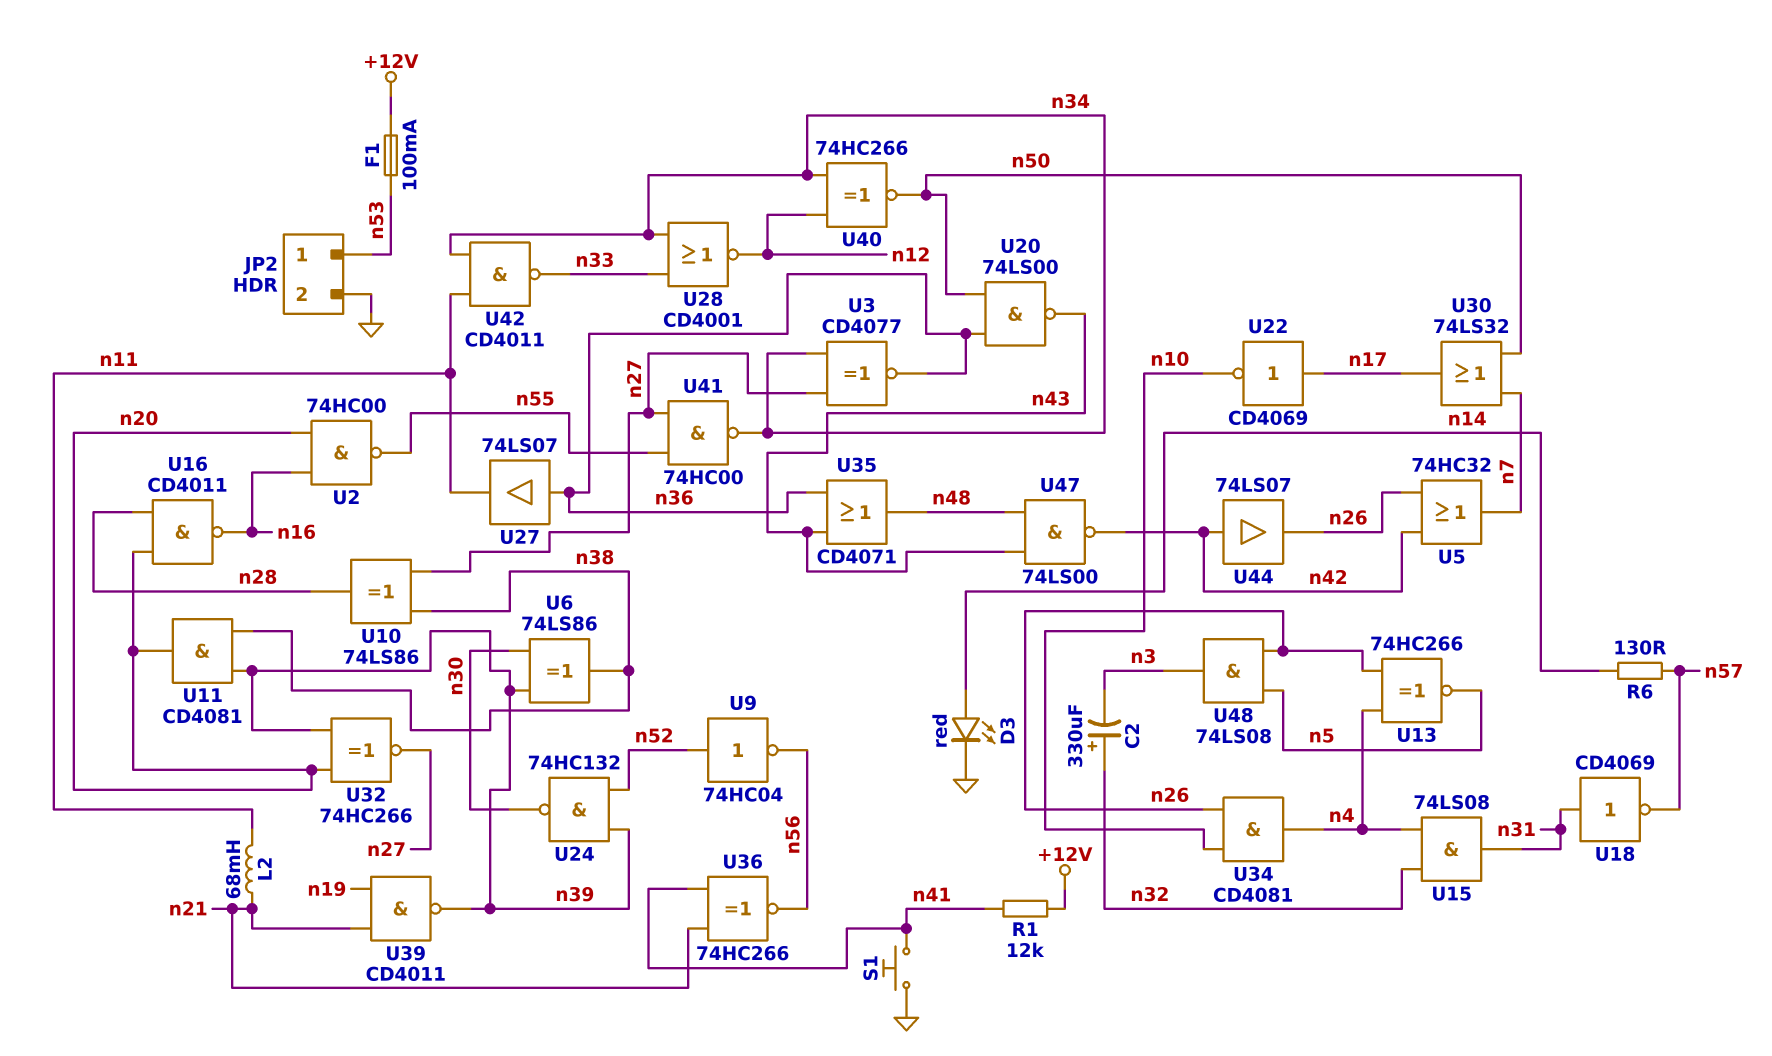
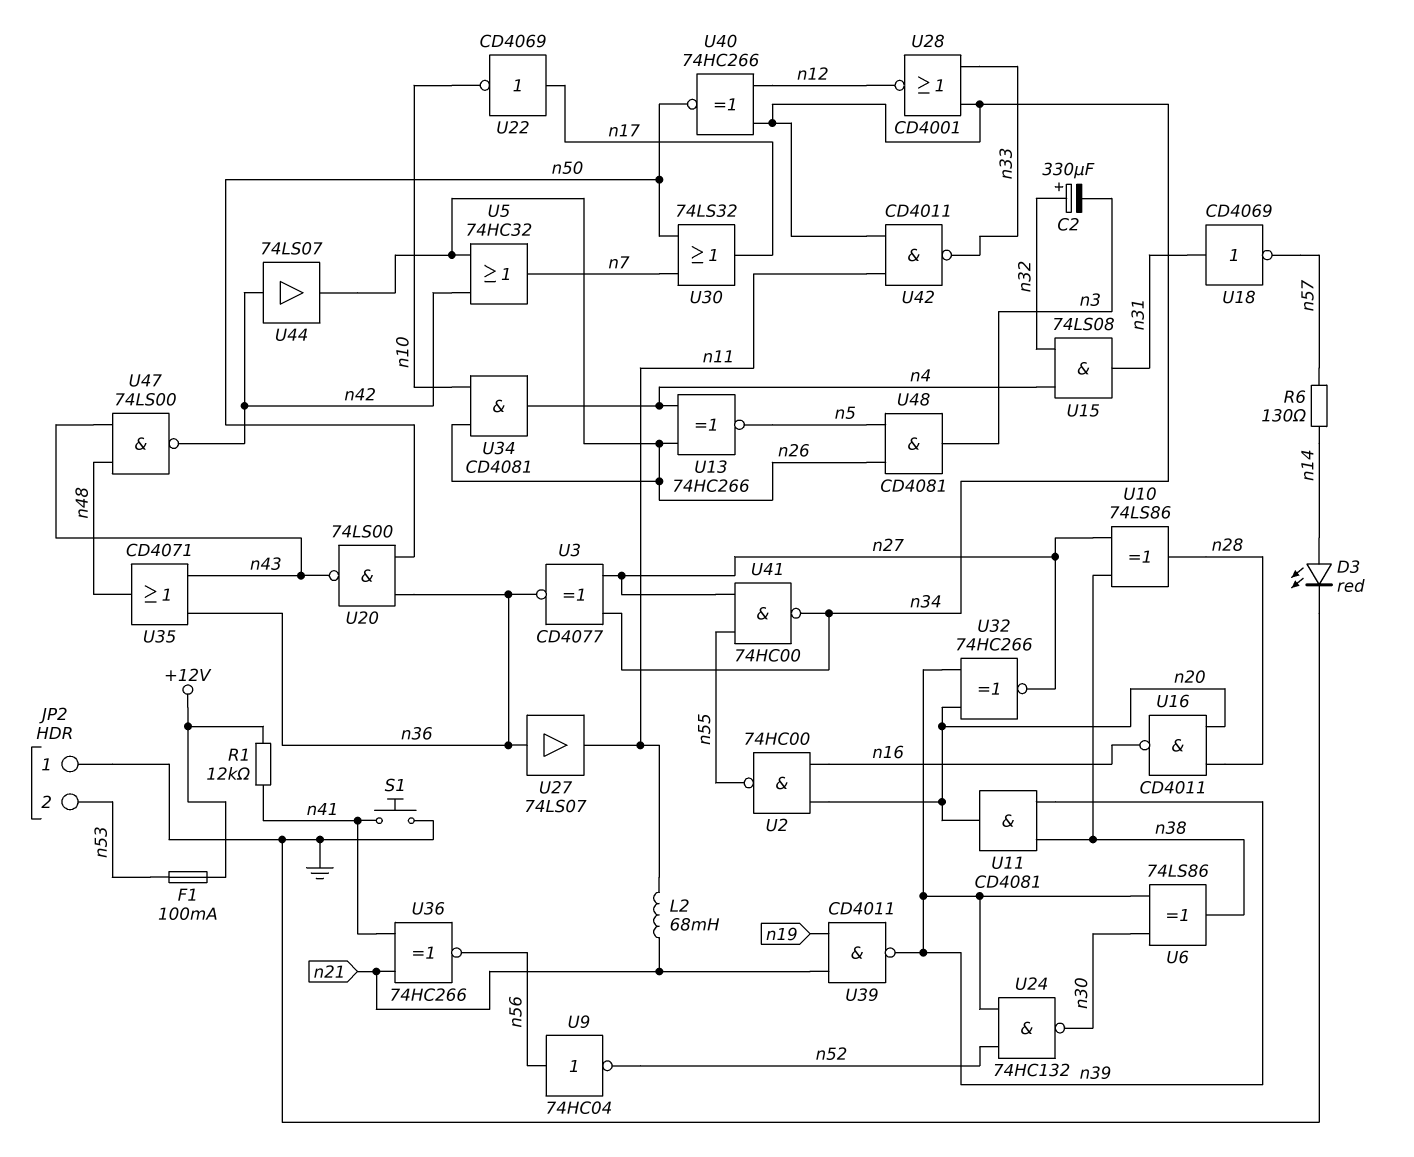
JP2 pin 1: n53 -> GND
JP2 pin 2: GND -> n53
U9: NOT 74HC04 (in n52, out n56) -> NOT 74HC04 (in n56, out n52)
U48: AND 74LS08 (in n5, in n26, out n3) -> AND CD4081 (in n5, in n26, out n3)

